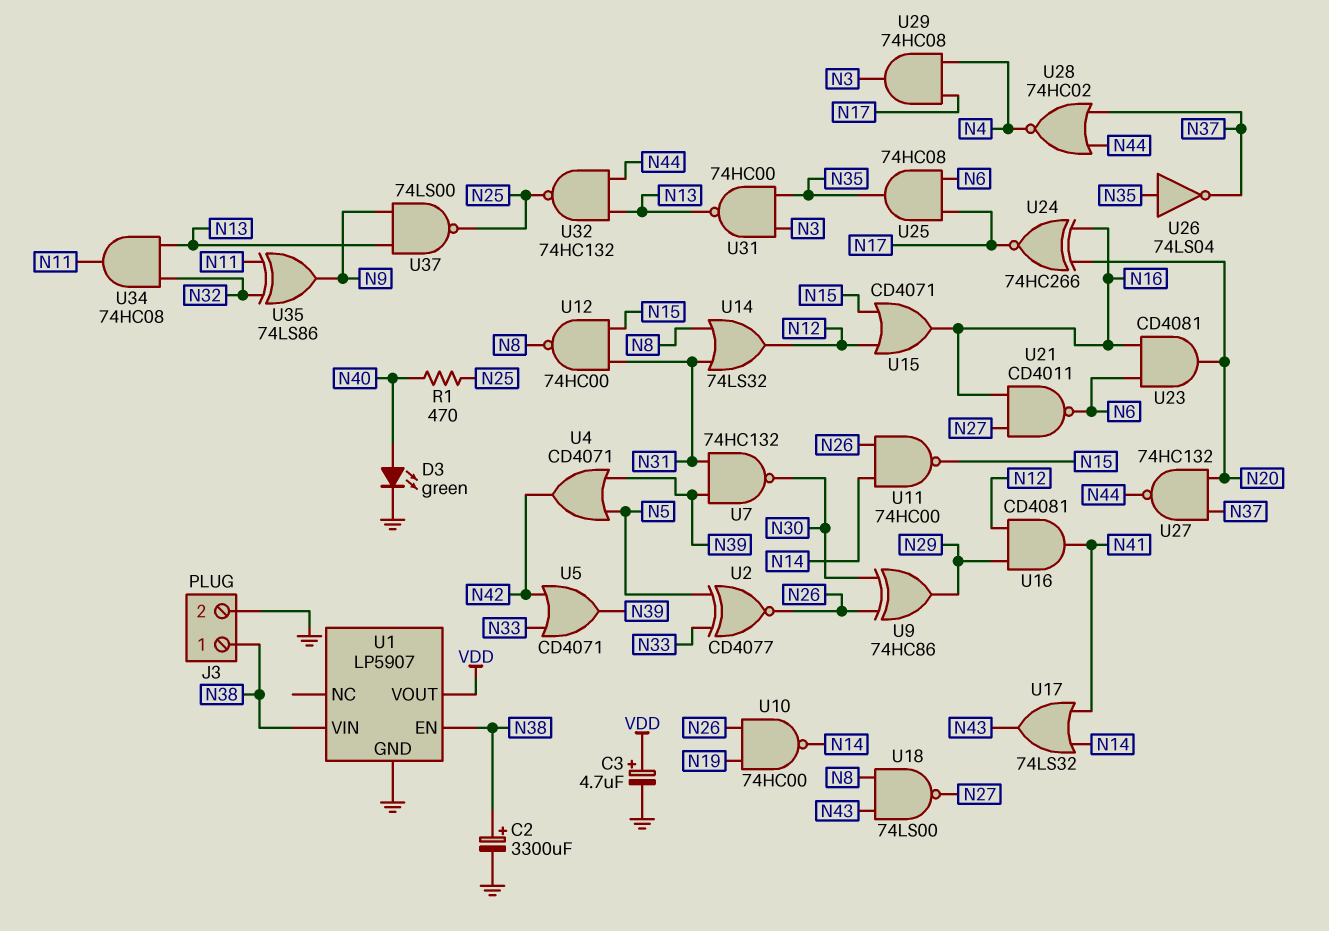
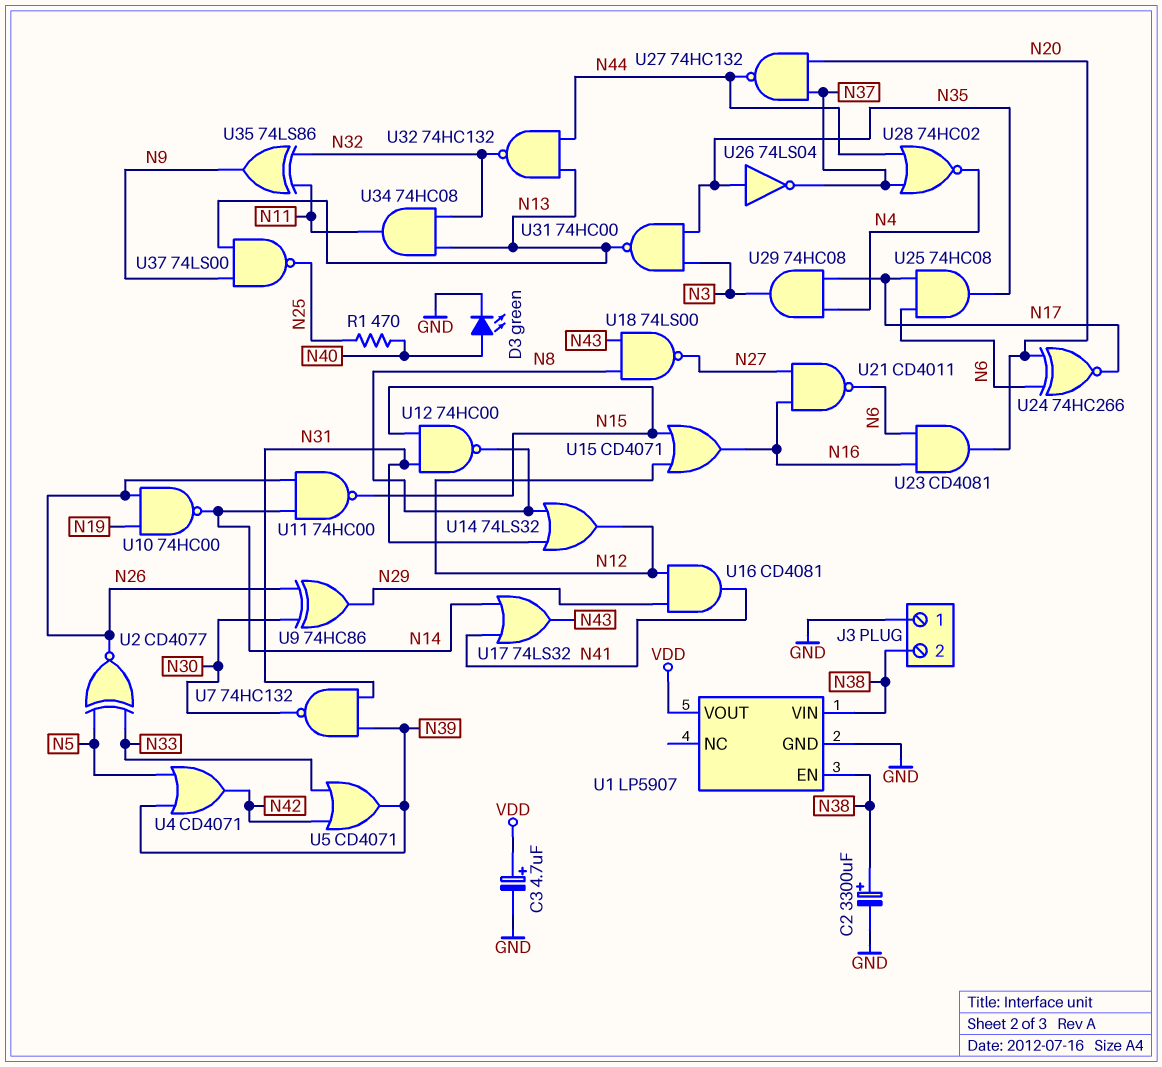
J3 pin 1: N38 -> GND
J3 pin 2: GND -> N38
U24: XNOR 74HC266 (in N16, in N20, out N17) -> XNOR 74HC266 (in N6, in N20, out N17)
U32: NAND 74HC132 (in N13, in N44, out N25) -> NAND 74HC132 (in N13, in N44, out N32)

